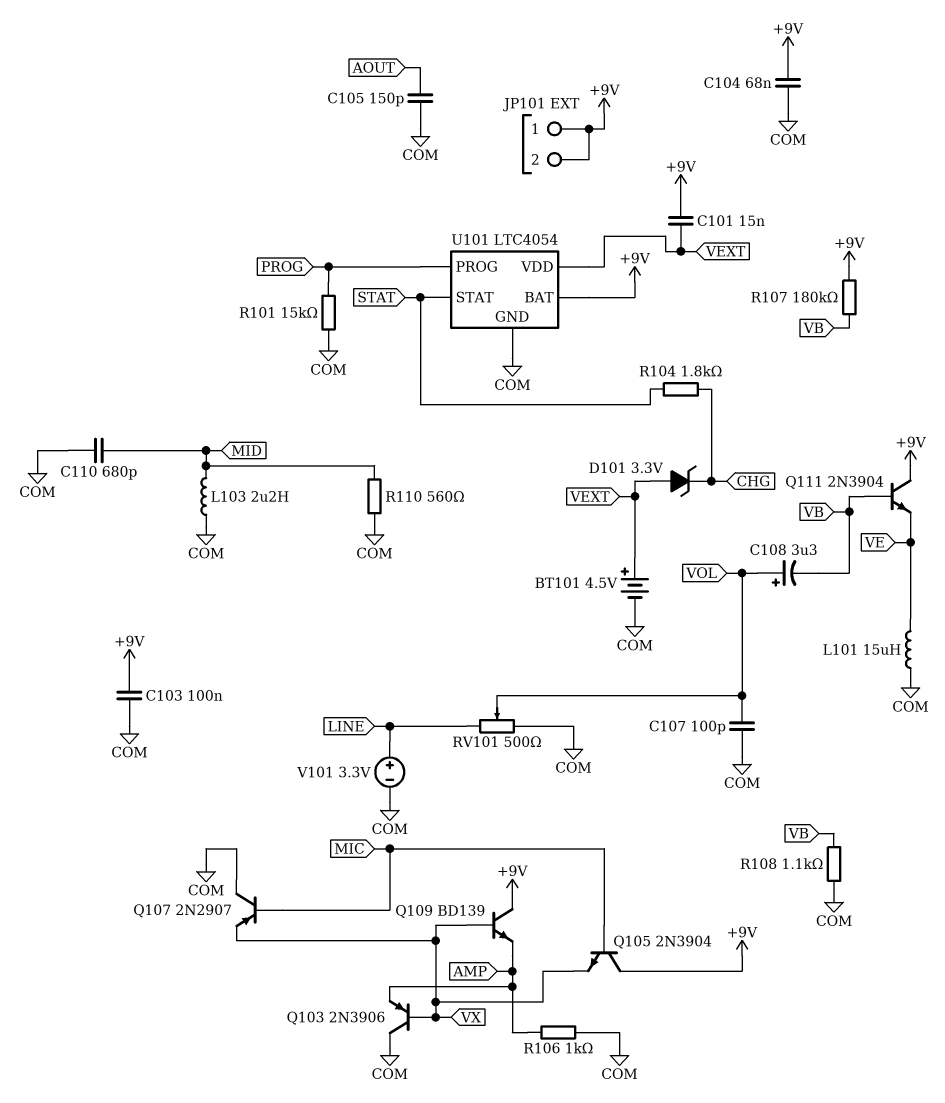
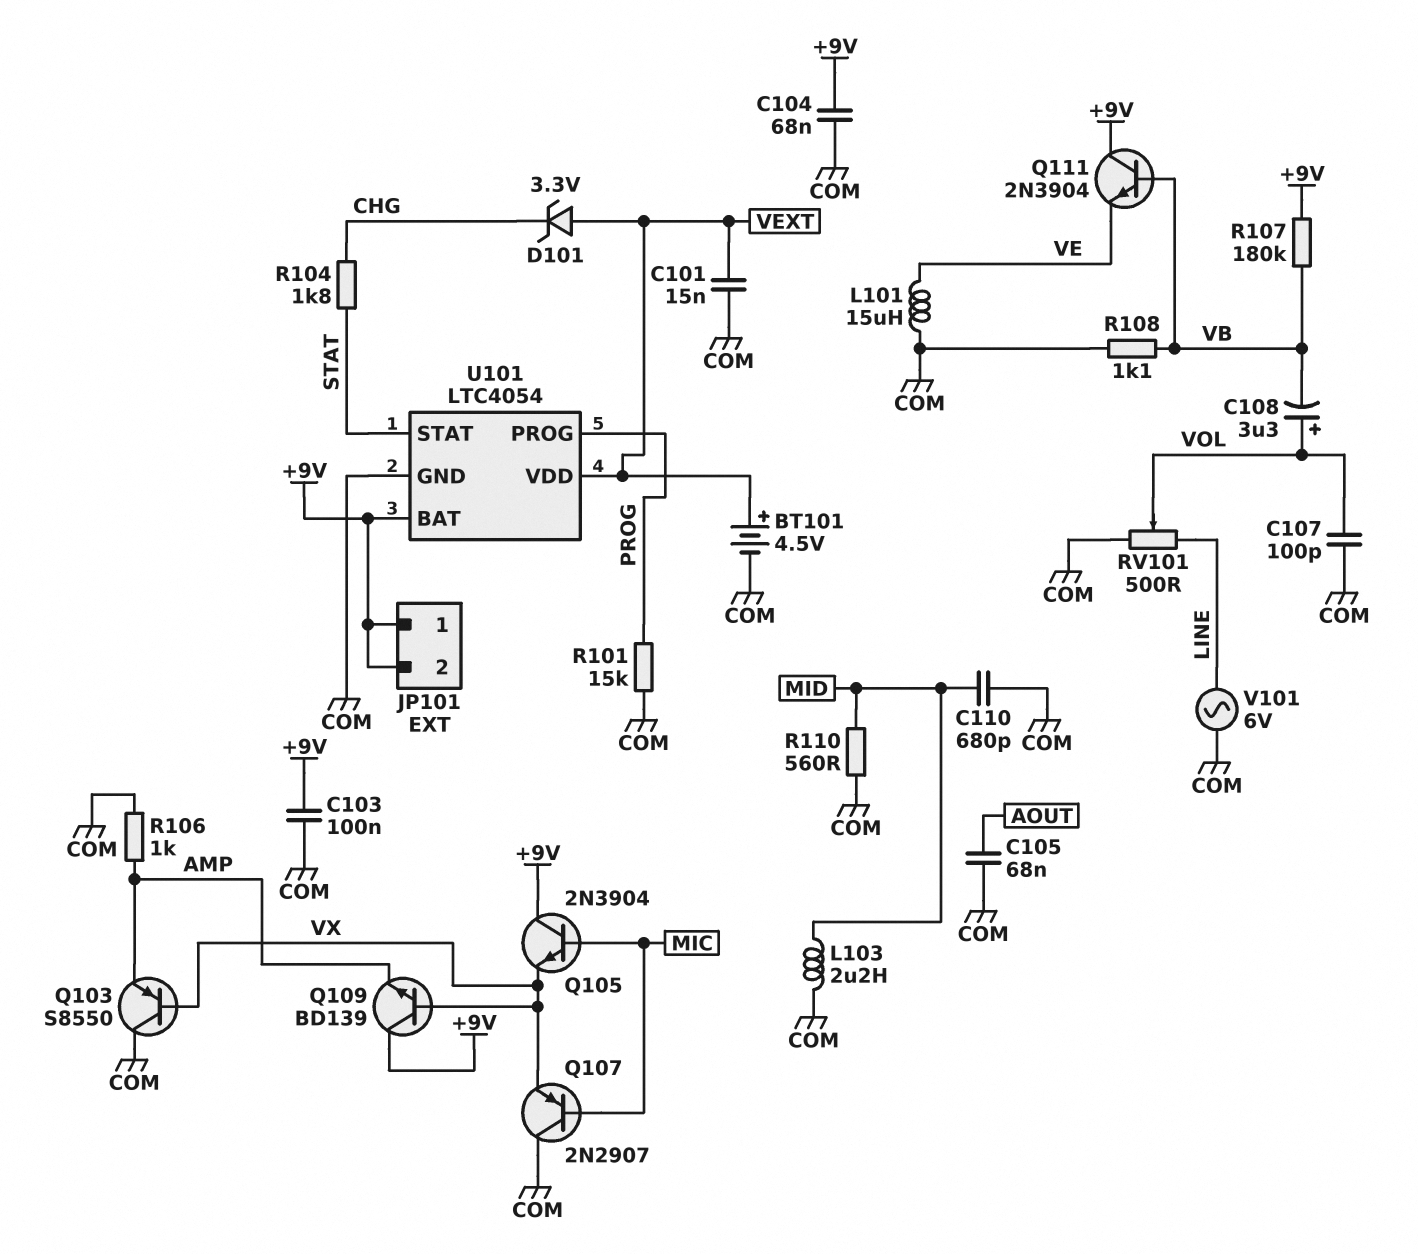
C101: 15nF (+9V, VEXT) -> 15nF (COM, VEXT)
C105: 150pF (AOUT, COM) -> 68nF (AOUT, COM)
Q103: PNP 2N3906 (B VX, C COM, E AMP) -> PNP S8550 (B VX, C COM, E AMP)
V101: 3.3V (plus LINE, minus COM) -> AC 6V (COM, LINE)

